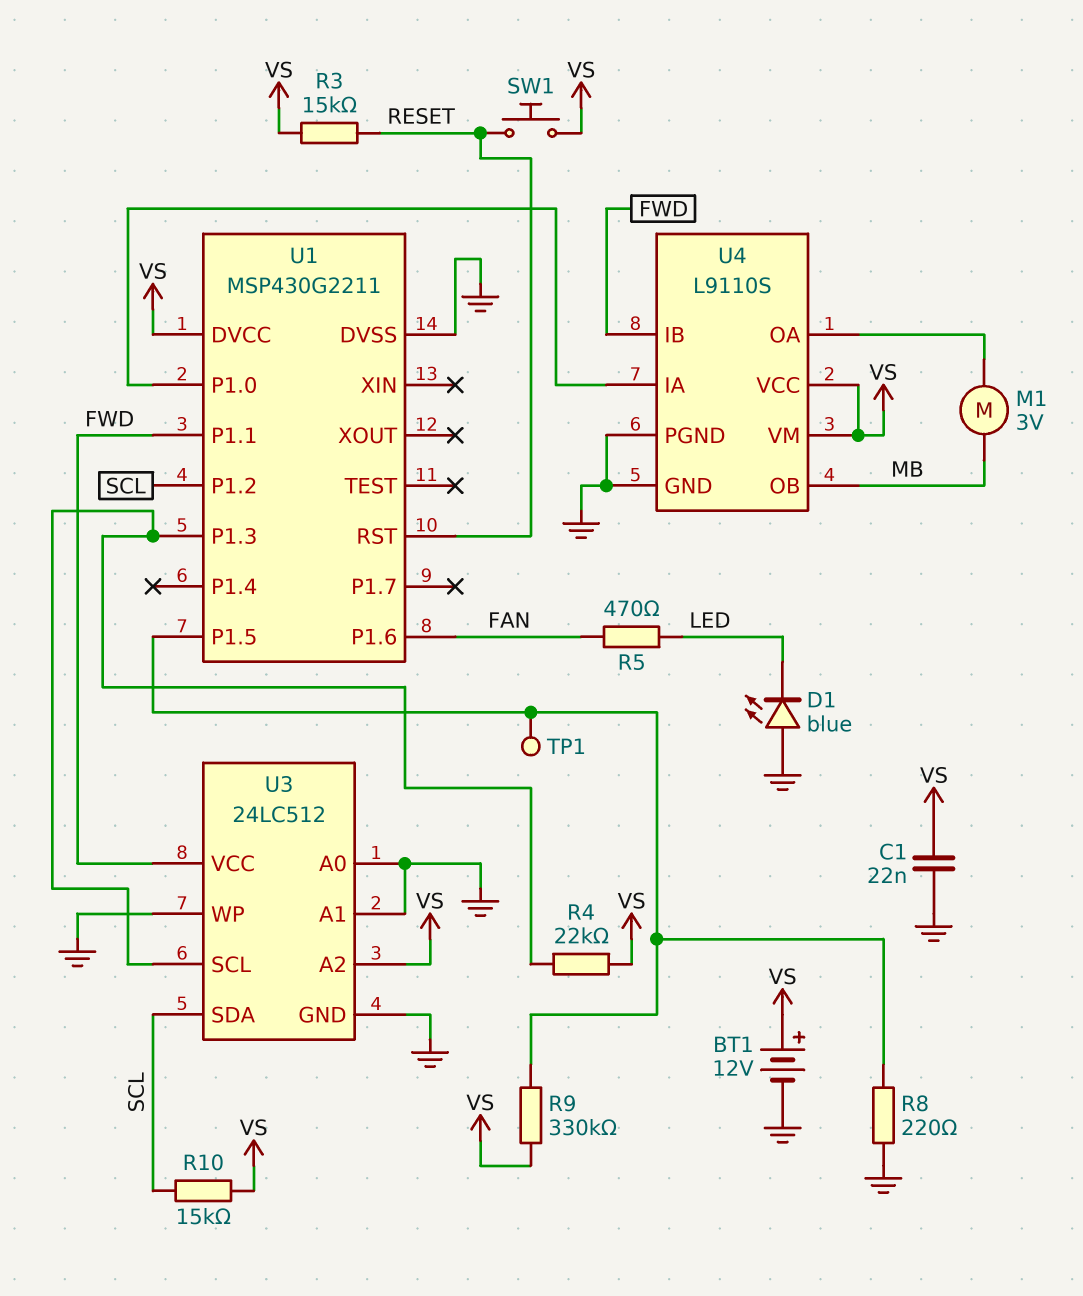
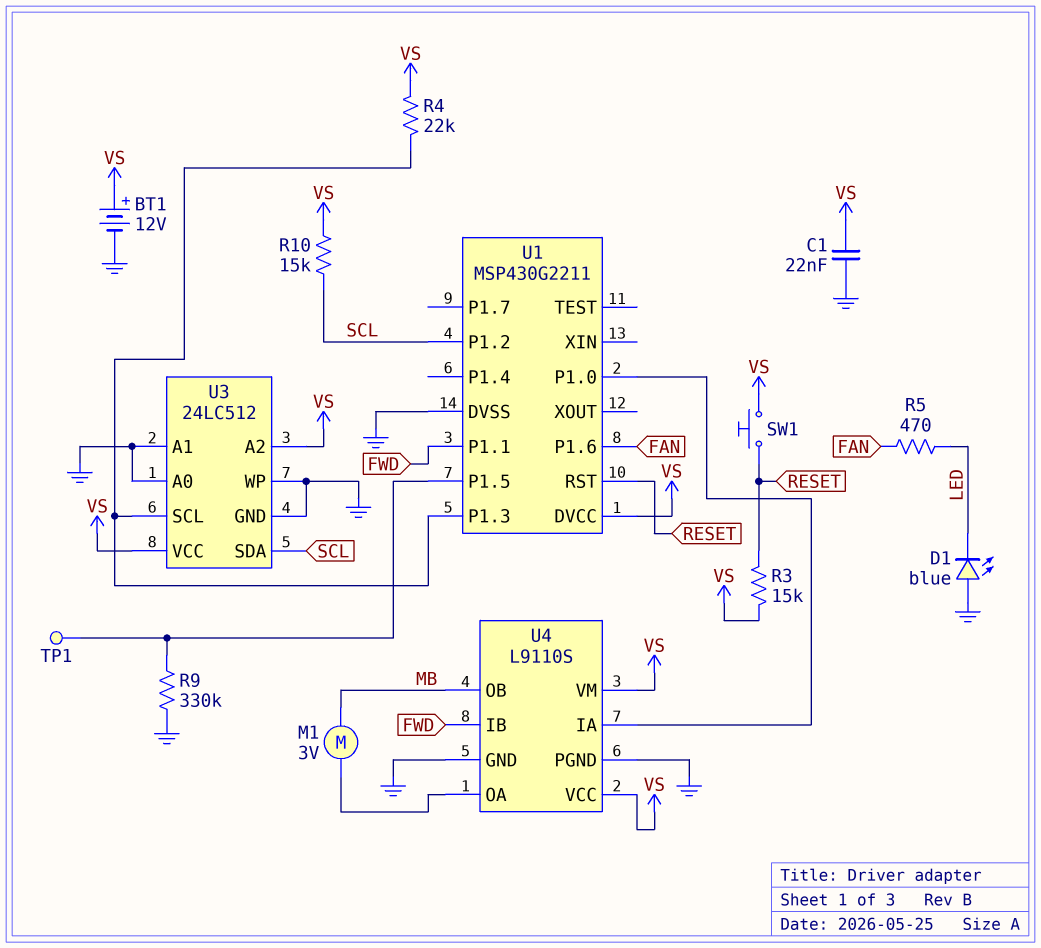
R8: 220 (GND, U1/P1.5) -> none
R9: 330k (U1/P1.5, VS) -> 330k (GND, U1/P1.5)
U3 pin VCC: FWD -> VS

